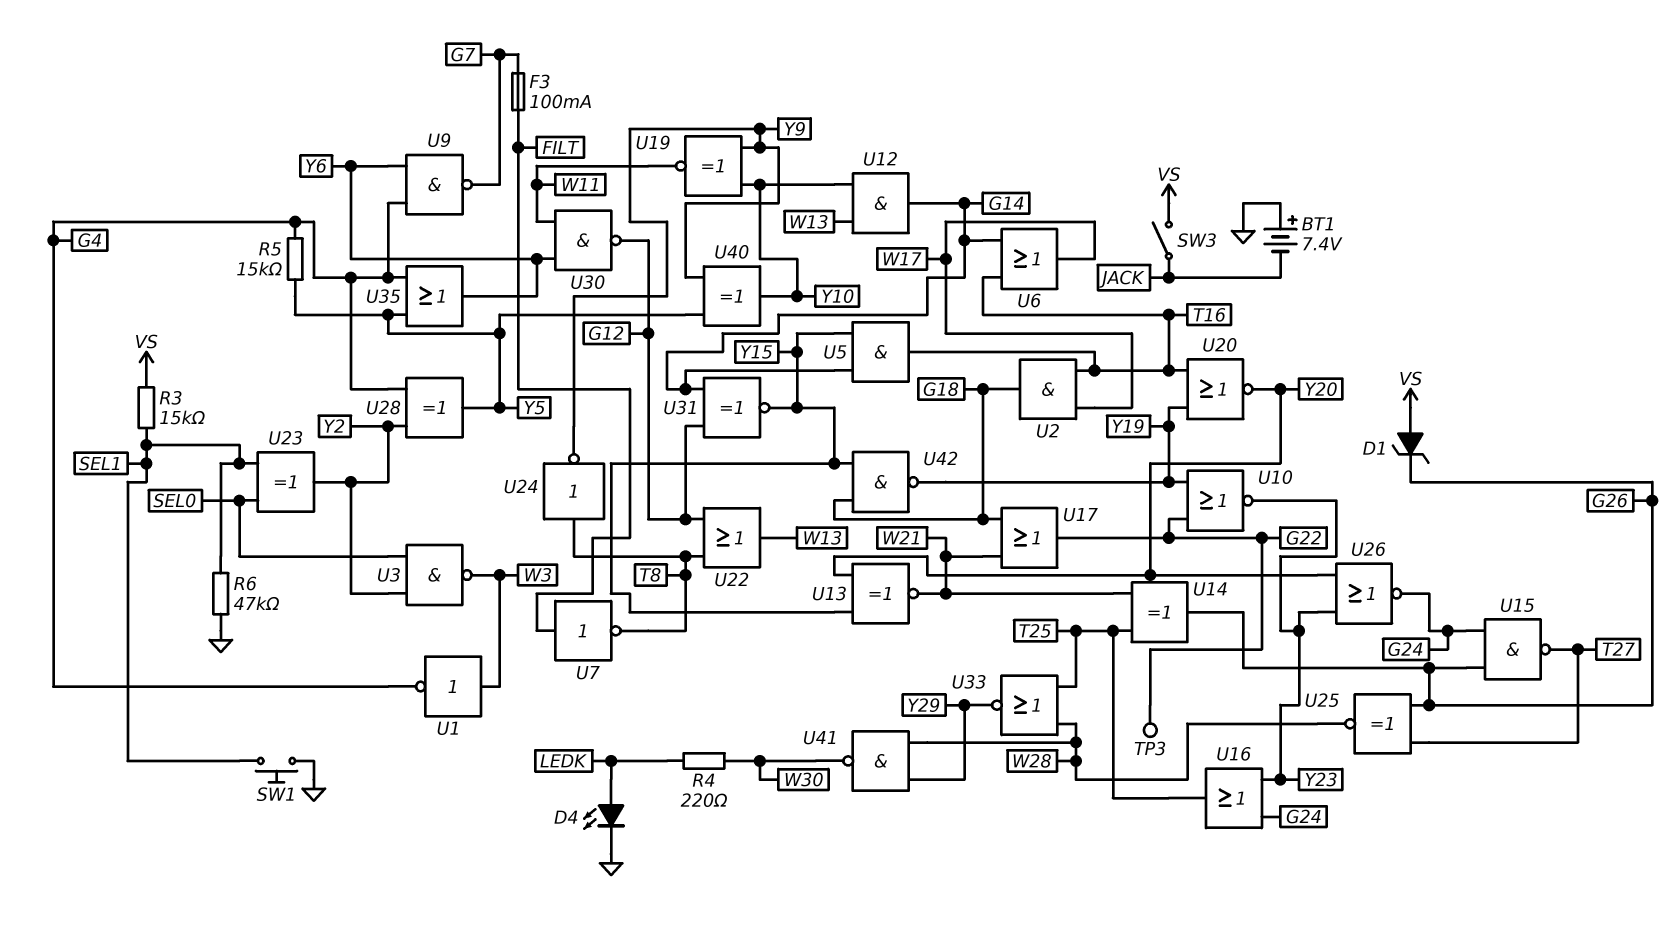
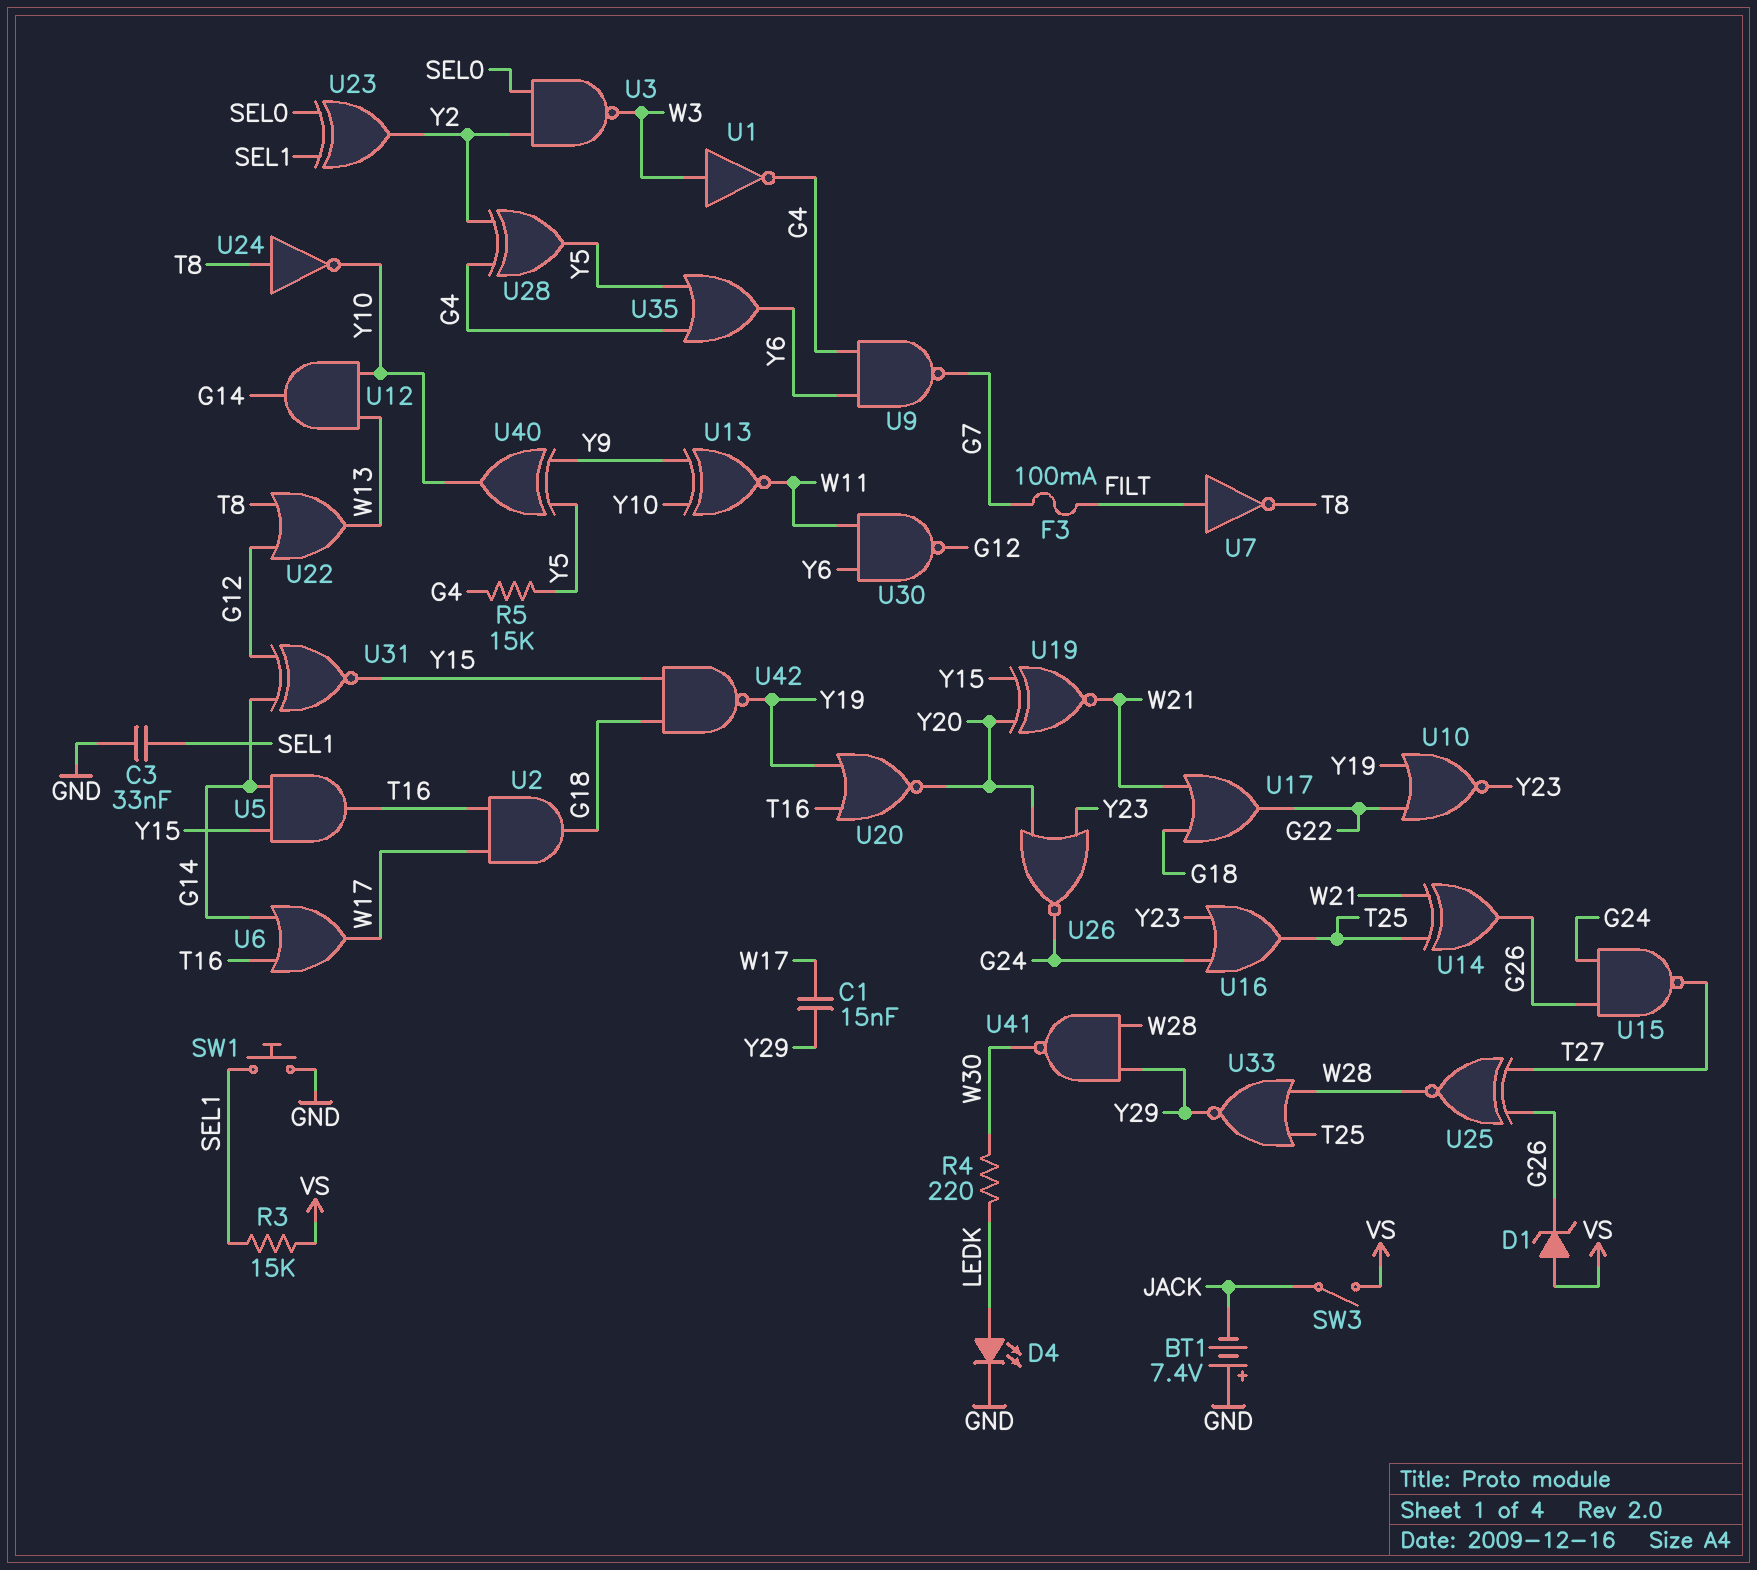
C1: none -> 15nF (W17, Y29)
C3: none -> 33nF (GND, SEL1)
R6: 47k (GND, SEL1) -> none
TP3: test point (G22) -> none
U13: XNOR (in Y15, in Y20, out W21) -> XNOR (in Y9, in Y10, out W11)
U19: XNOR (in Y9, in Y10, out W11) -> XNOR (in Y15, in Y20, out W21)
U24: NOT (in T8, out Y9) -> NOT (in T8, out Y10)

